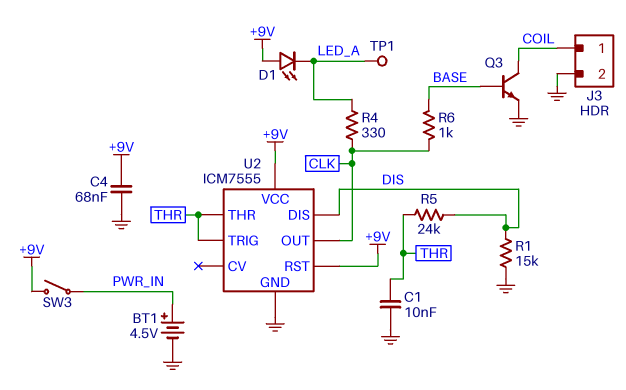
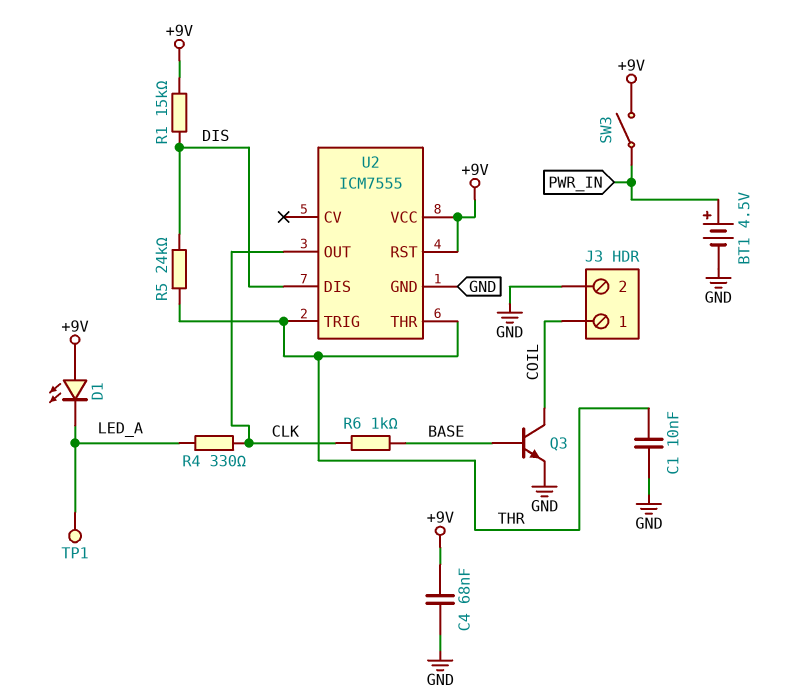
R1: 15k (DIS, GND) -> 15k (+9V, DIS)

